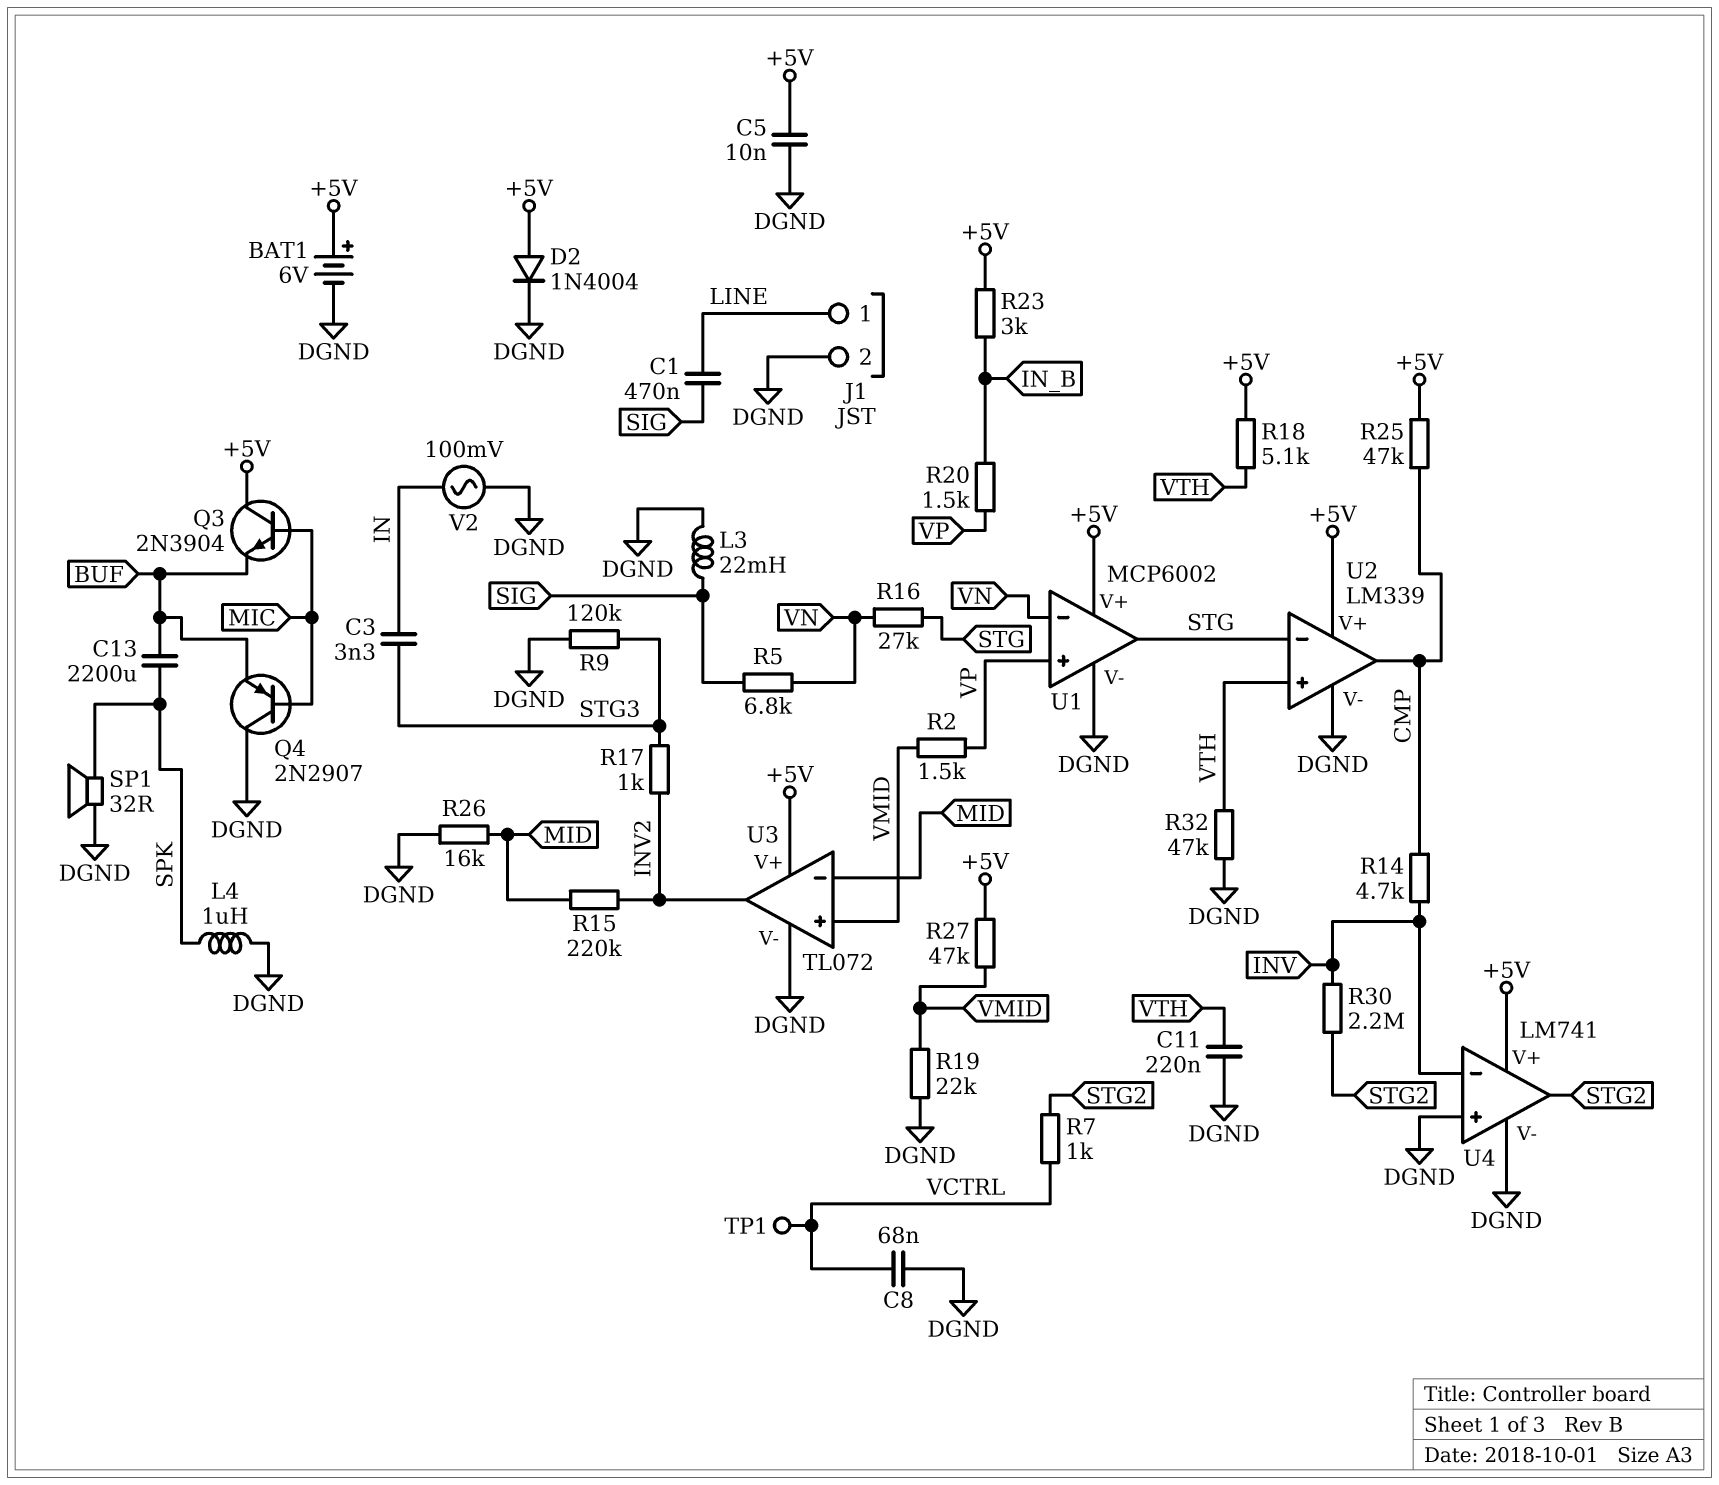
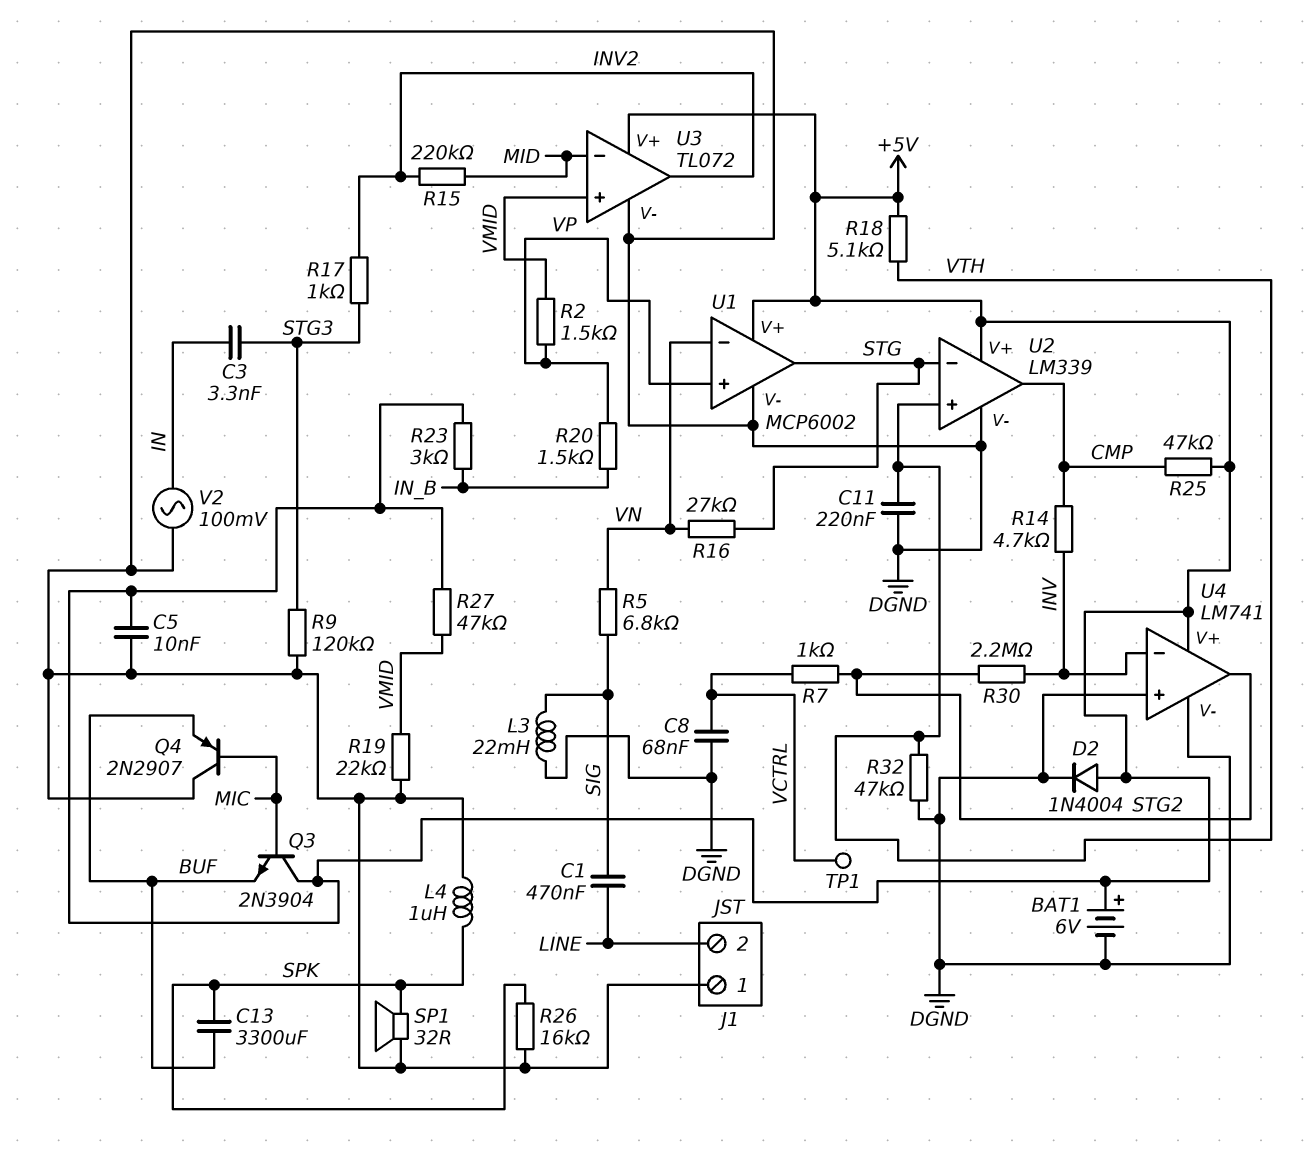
C13: 2200uF (BUF, SPK) -> 3300uF (BUF, SPK)
J1 pin 1: LINE -> DGND
J1 pin 2: DGND -> LINE
R26: 16k (DGND, MID) -> 16k (DGND, SPK)

